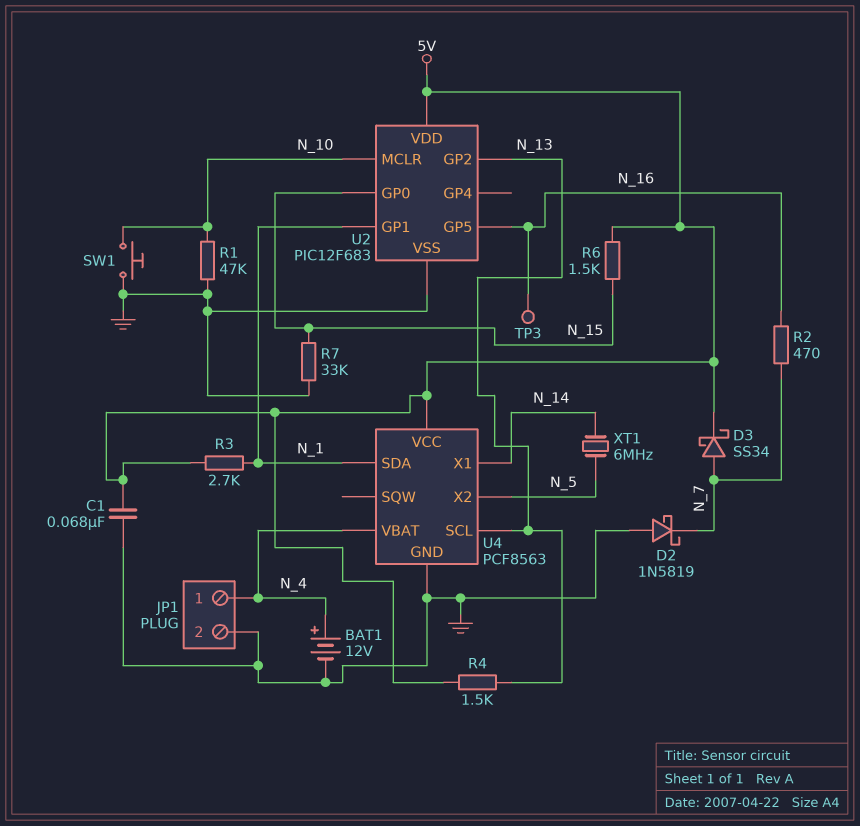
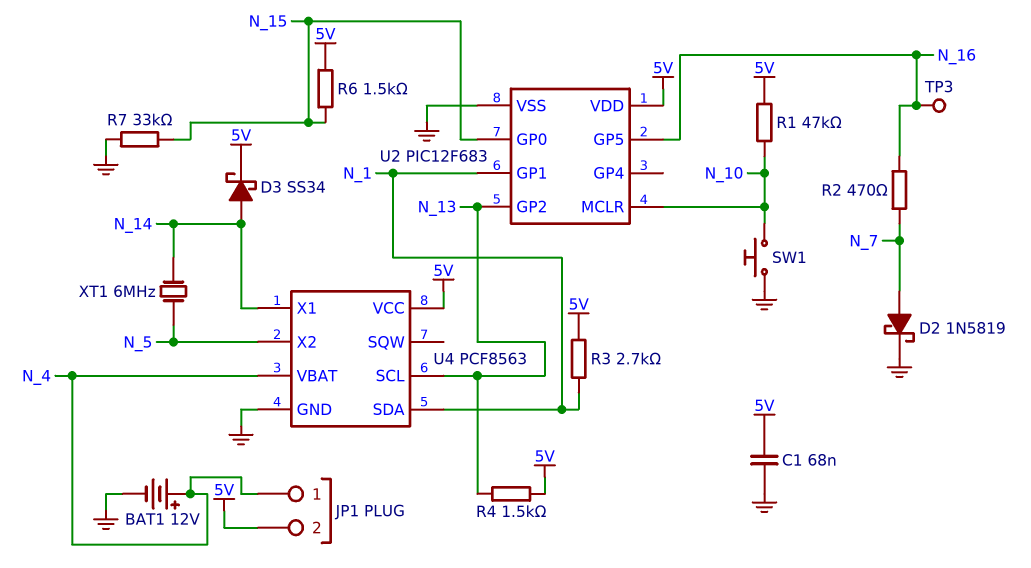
D2: schottky 1N5819 (A GND, K N_7) -> schottky 1N5819 (A N_7, K GND)
D3: schottky SS34 (A N_7, K 5V) -> schottky SS34 (A N_14, K 5V)
JP1 pin 2: GND -> 5V
R1: 47k (GND, N_10) -> 47k (5V, N_10)

